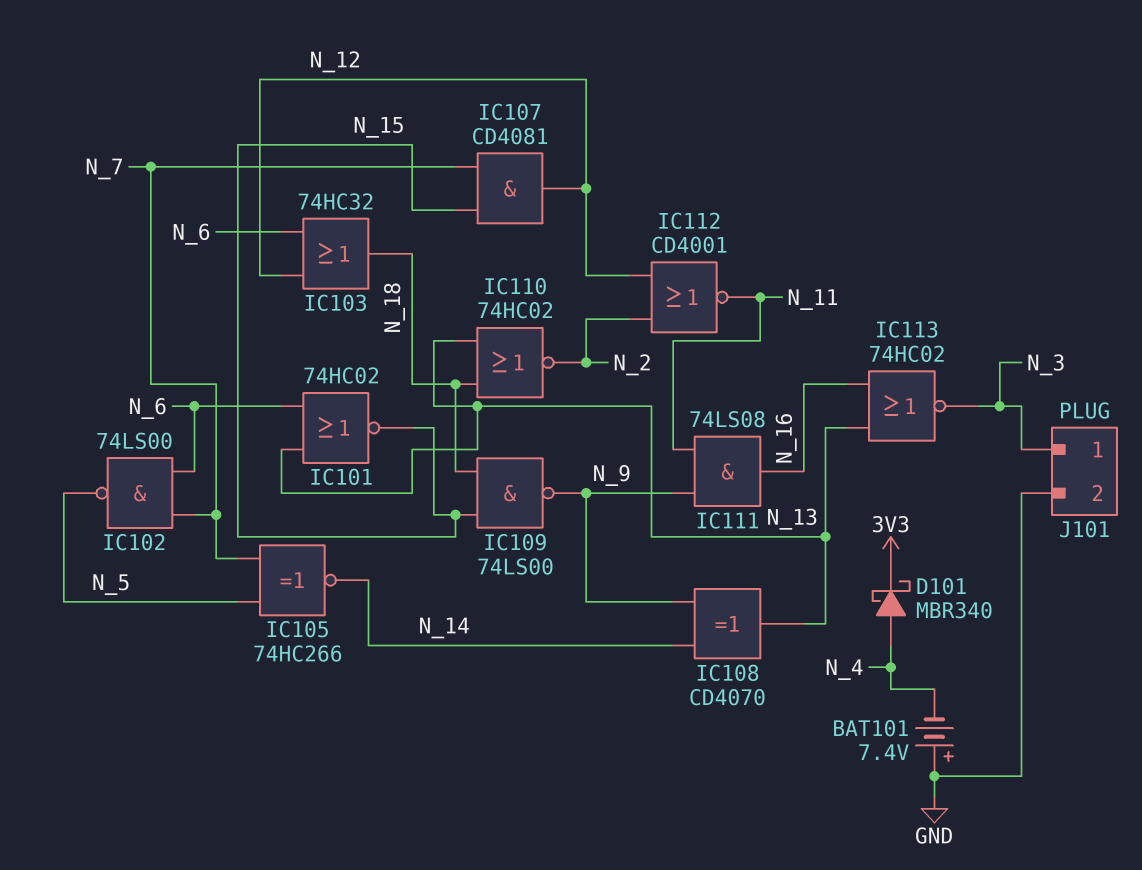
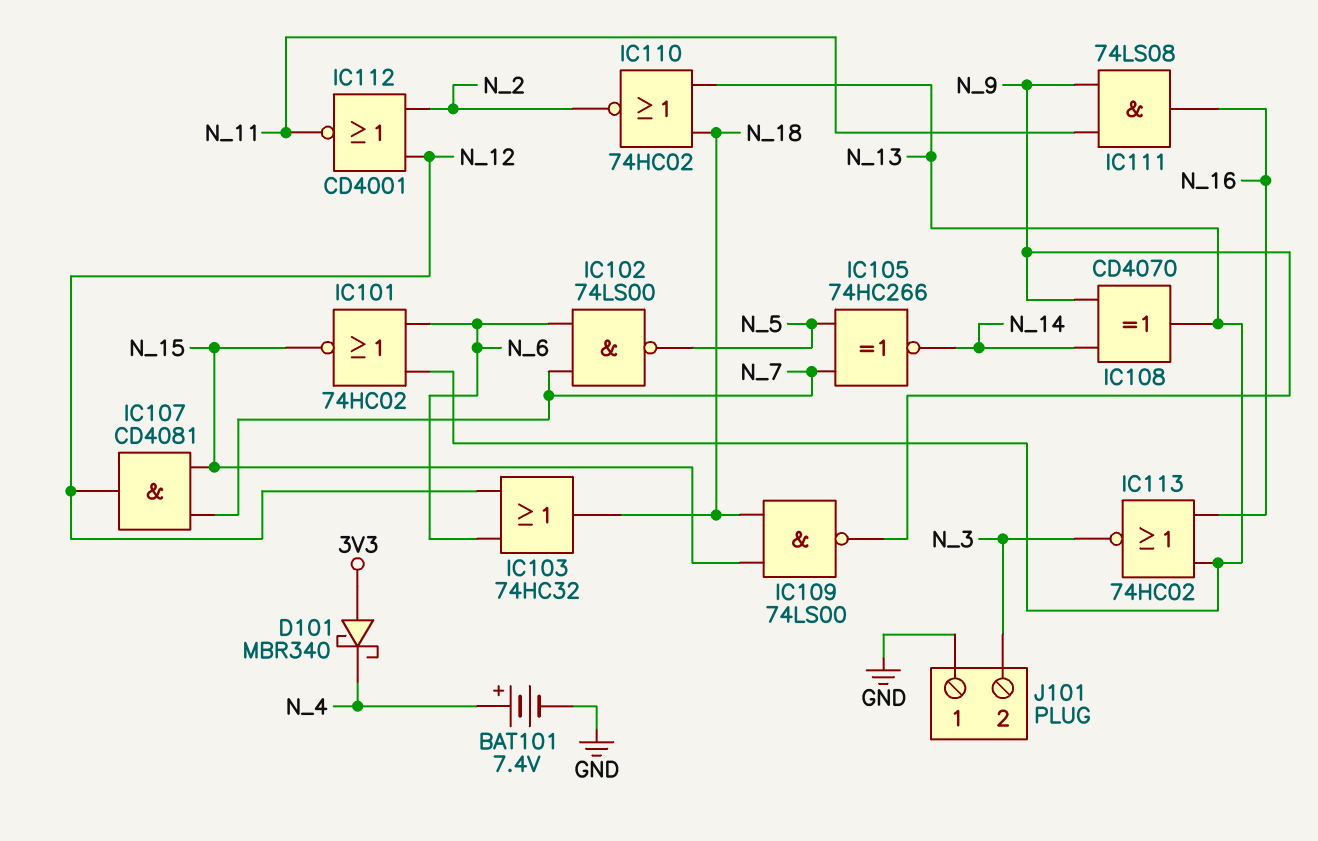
BAT101: 7.4V (plus GND, minus N_4) -> 7.4V (plus N_4, minus GND)
D101: schottky MBR340 (A N_4, K 3V3) -> schottky MBR340 (A 3V3, K N_4)
J101 pin 1: N_3 -> GND
J101 pin 2: GND -> N_3

